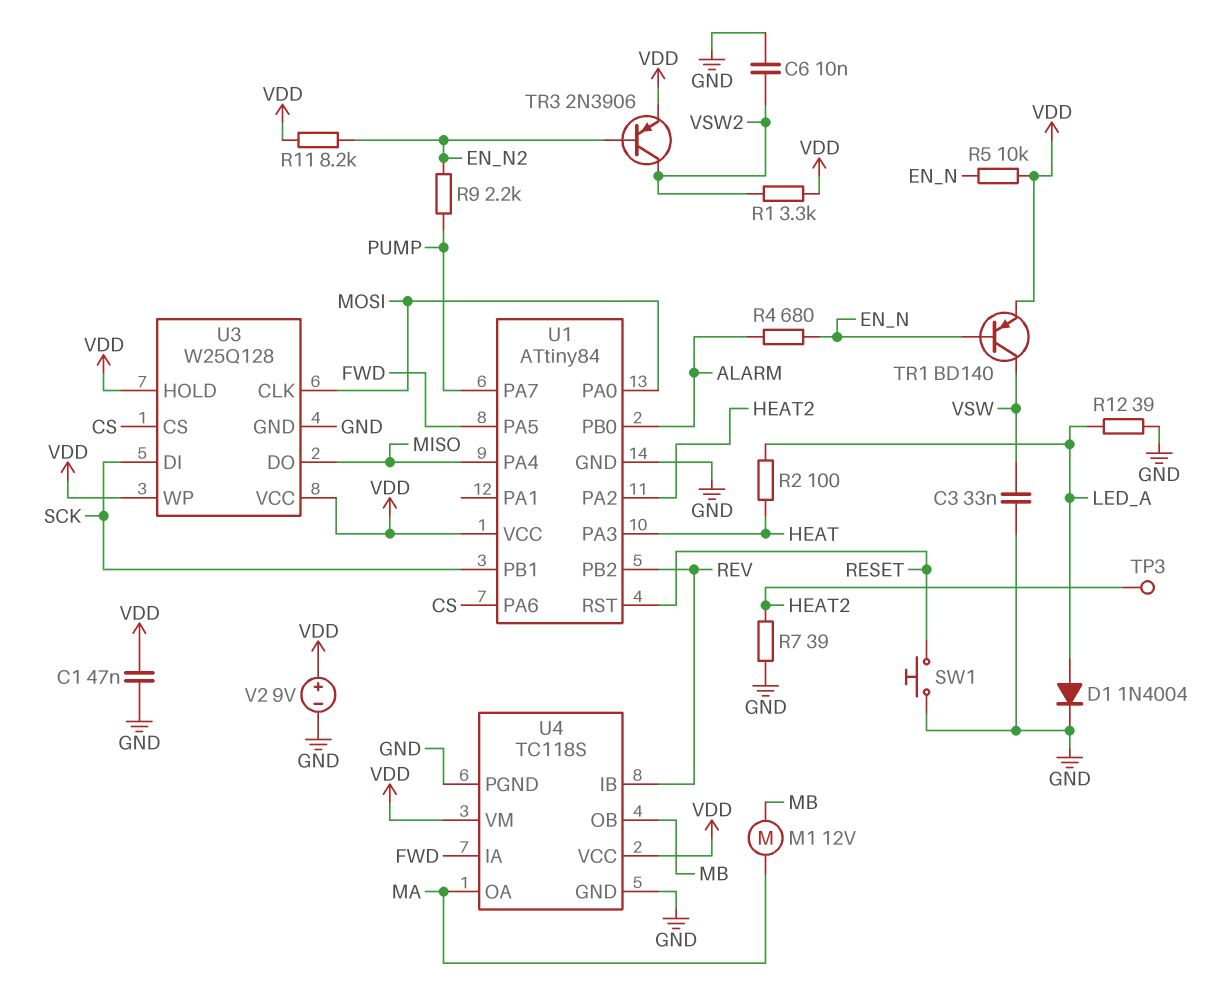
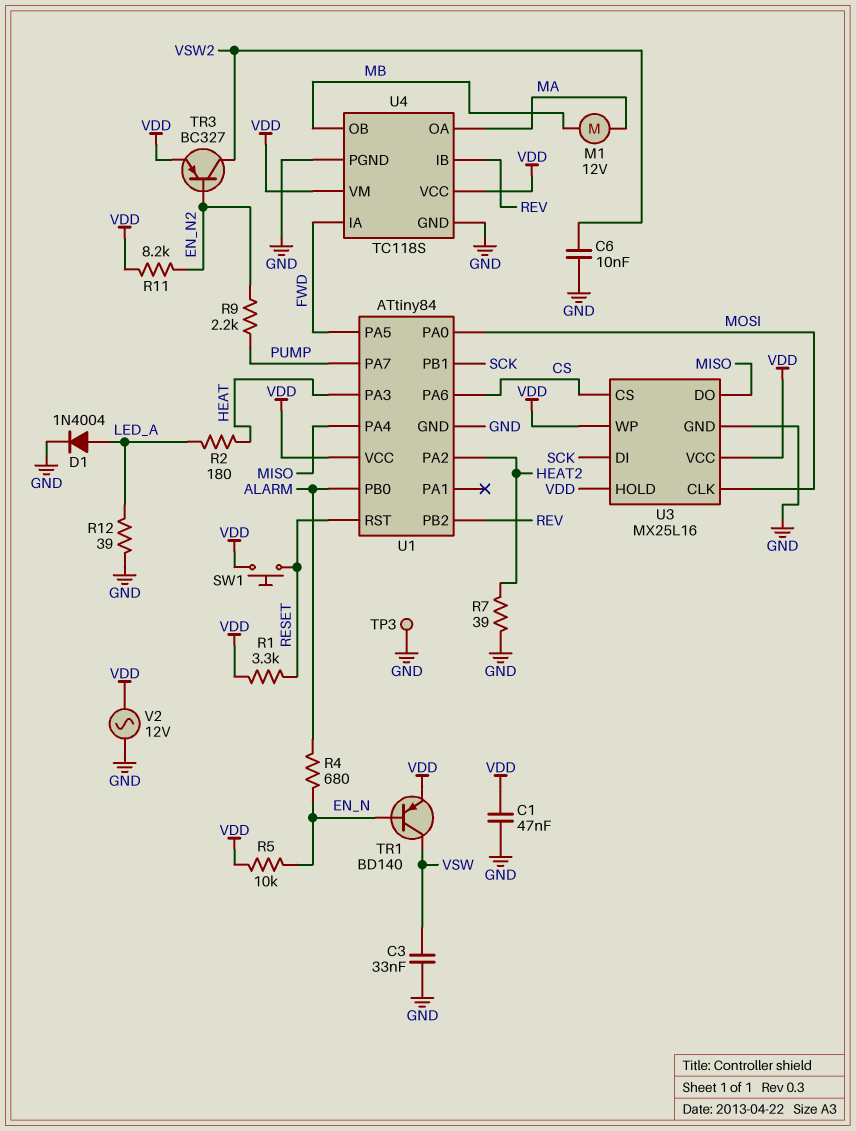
R1: 3.3k (VDD, VSW2) -> 3.3k (RESET, VDD)
R2: 100 (HEAT, LED_A) -> 180 (HEAT, LED_A)
SW1: button (GND, RESET) -> button (RESET, VDD)
TP3: test point (HEAT2) -> test point (GND)
TR3: PNP 2N3906 (B EN_N2, C VSW2, E VDD) -> PNP BC327 (B EN_N2, C VSW2, E VDD)
U3: W25Q128 -> MX25L16
V2: 9V (plus VDD, minus GND) -> AC 12V (GND, VDD)

